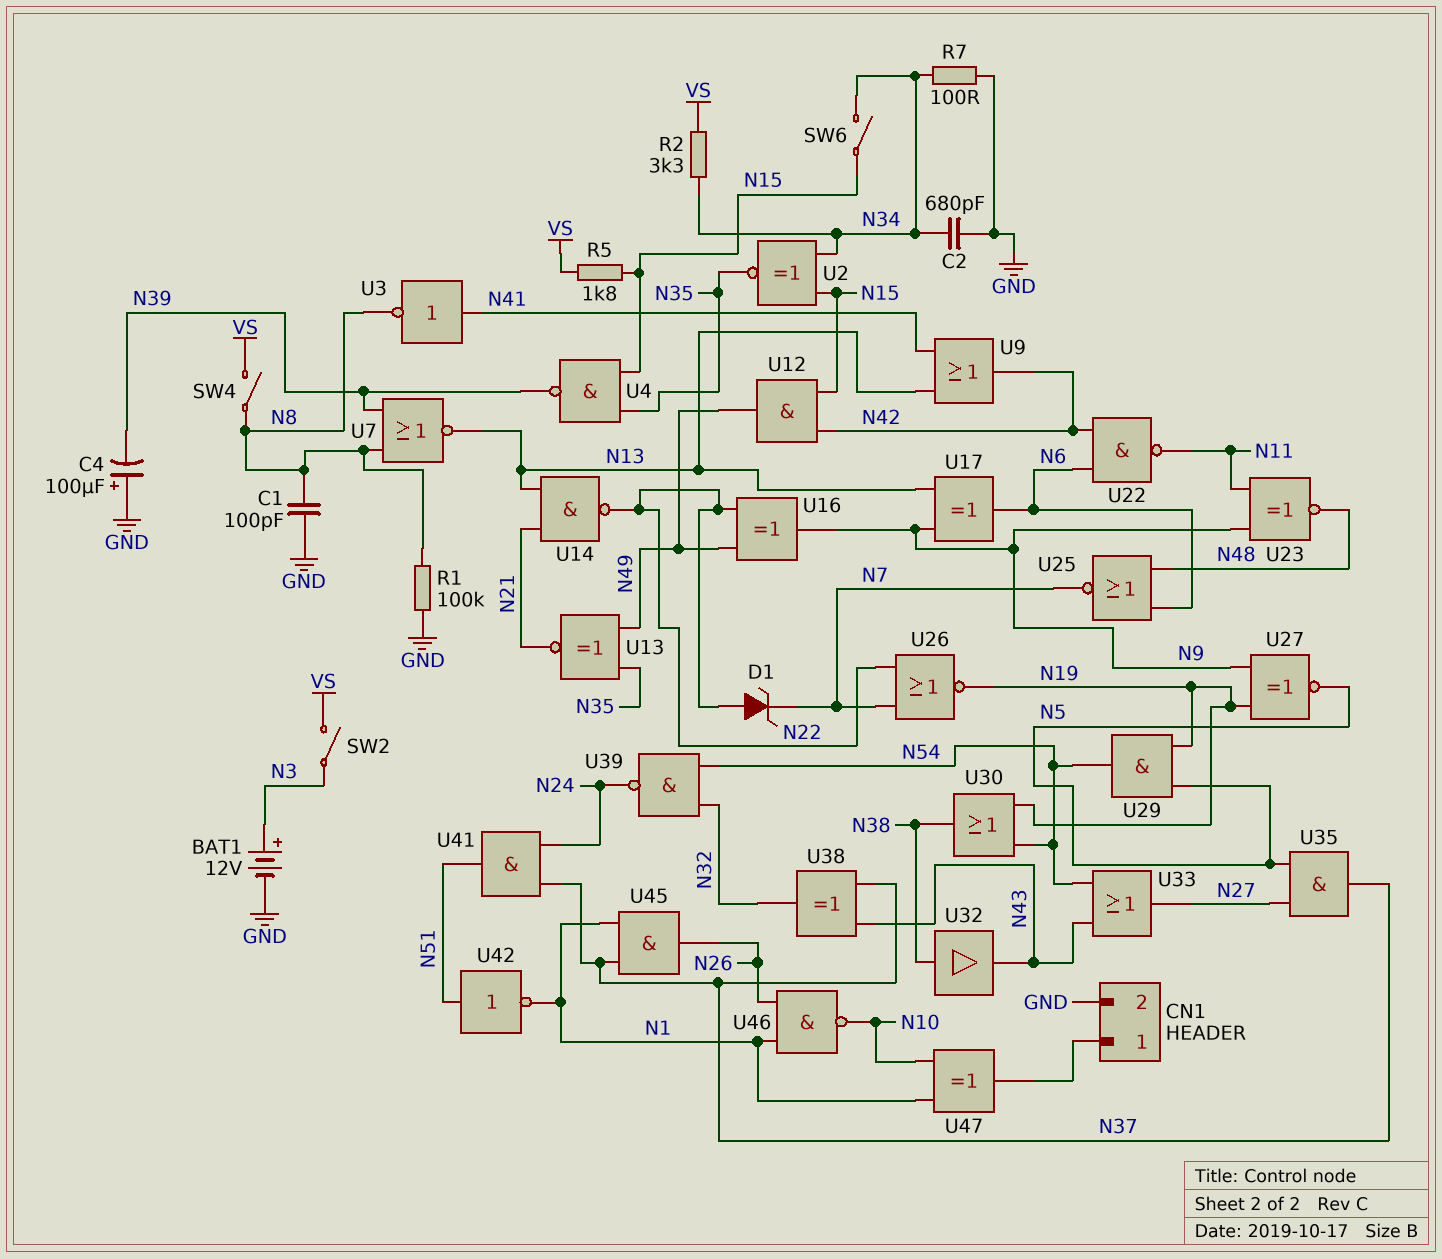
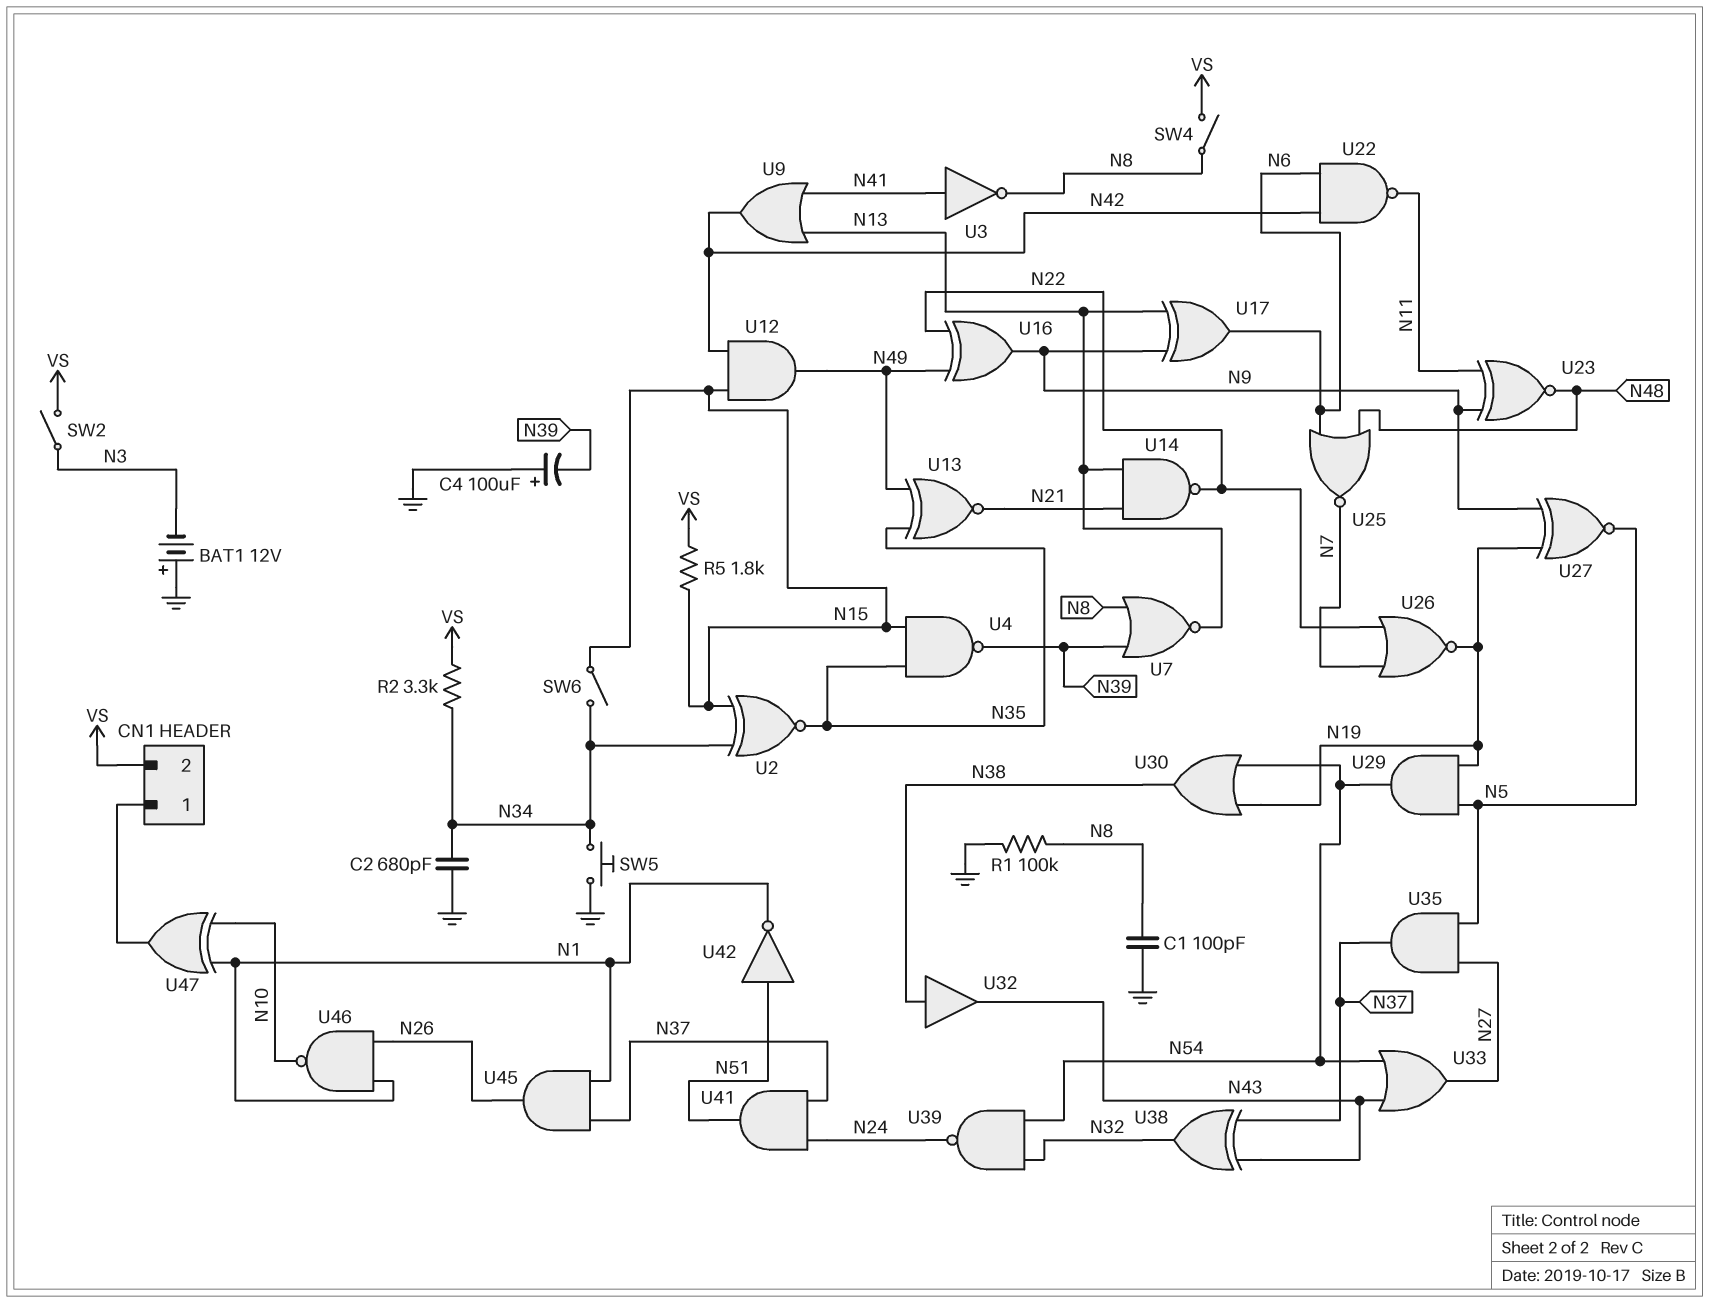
BAT1: 12V (plus N3, minus GND) -> 12V (plus GND, minus N3)
CN1 pin 2: GND -> VS
D1: zener (A N22, K N7) -> none
R7: 100 (GND, N34) -> none
SW5: none -> button (GND, N34)

